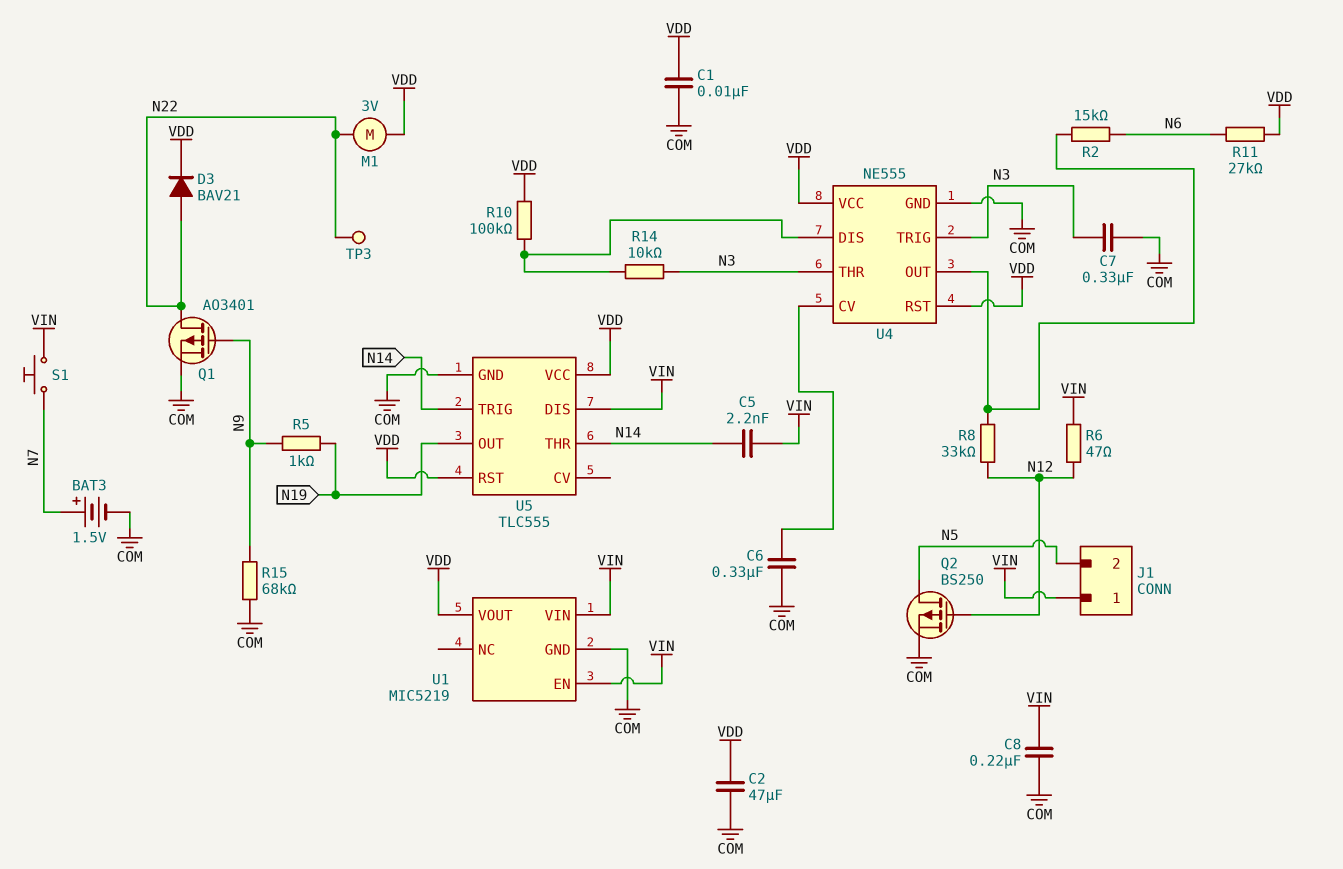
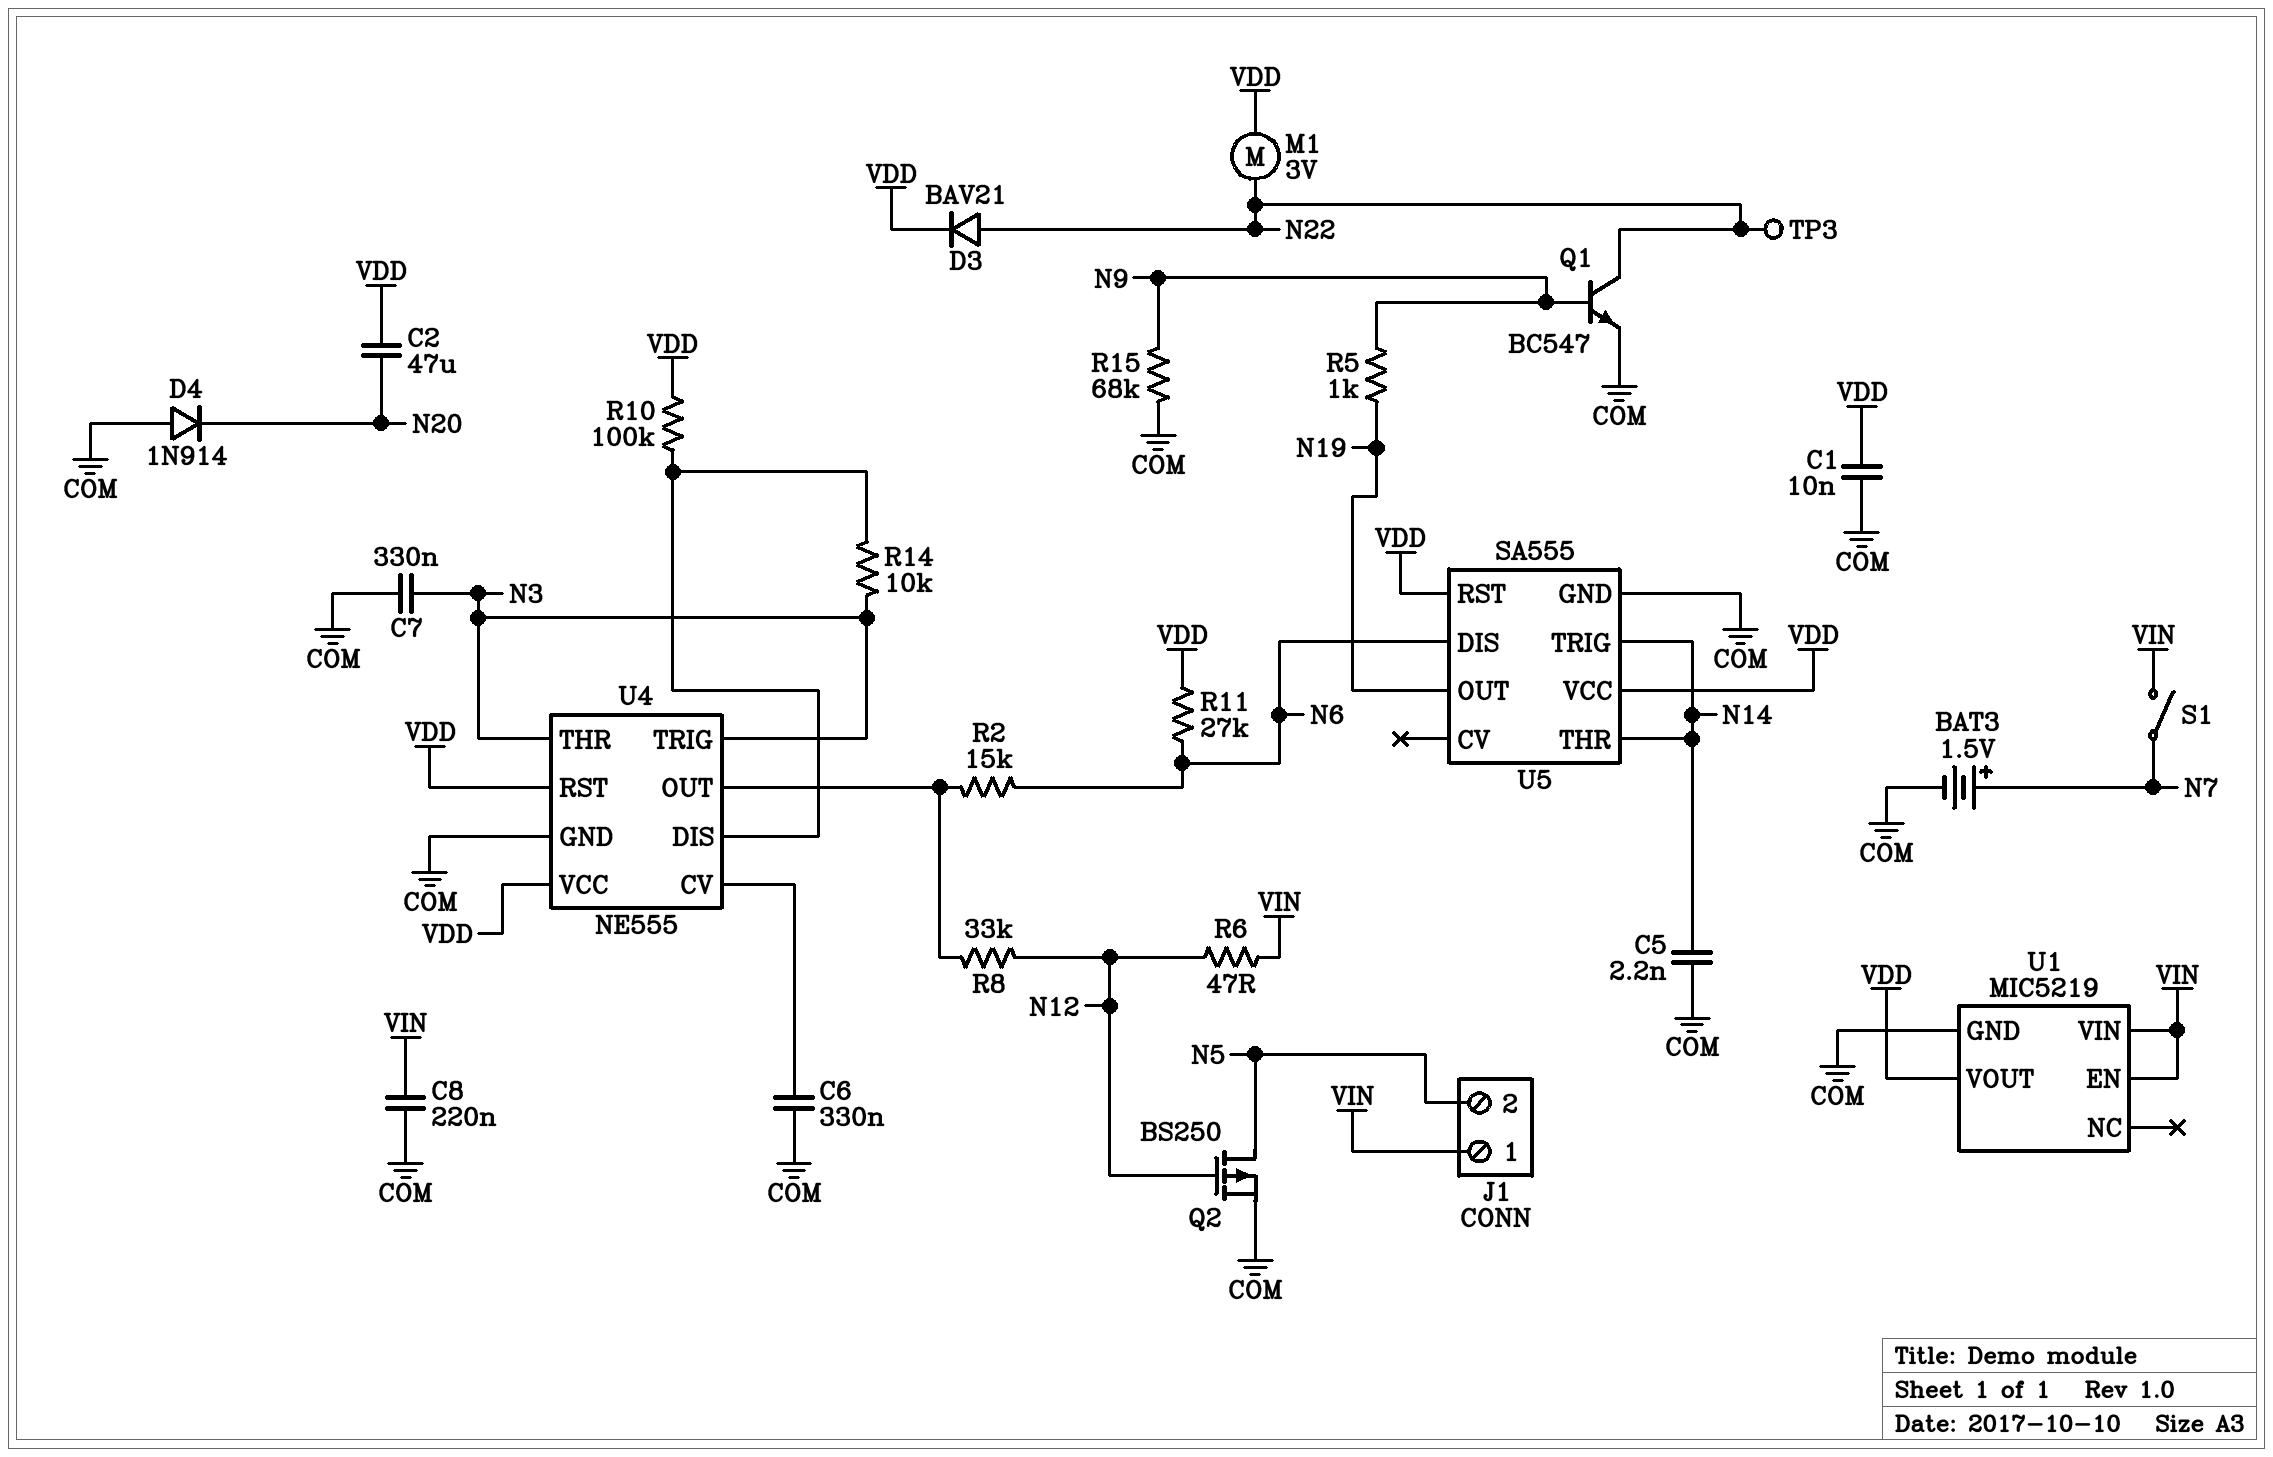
C2: 47uF (COM, VDD) -> 47uF (N20, VDD)
C5: 2.2nF (N14, VIN) -> 2.2nF (COM, N14)
D4: none -> diode 1N914 (A COM, K N20)
Q1: PMOS AO3401 (G N9, D N22, S COM) -> NPN BC547 (B N9, C N22, E COM)
S1: button (N7, VIN) -> switch (N7, VIN)
U5: TLC555 -> SA555
U5 pin DIS: VIN -> N6

